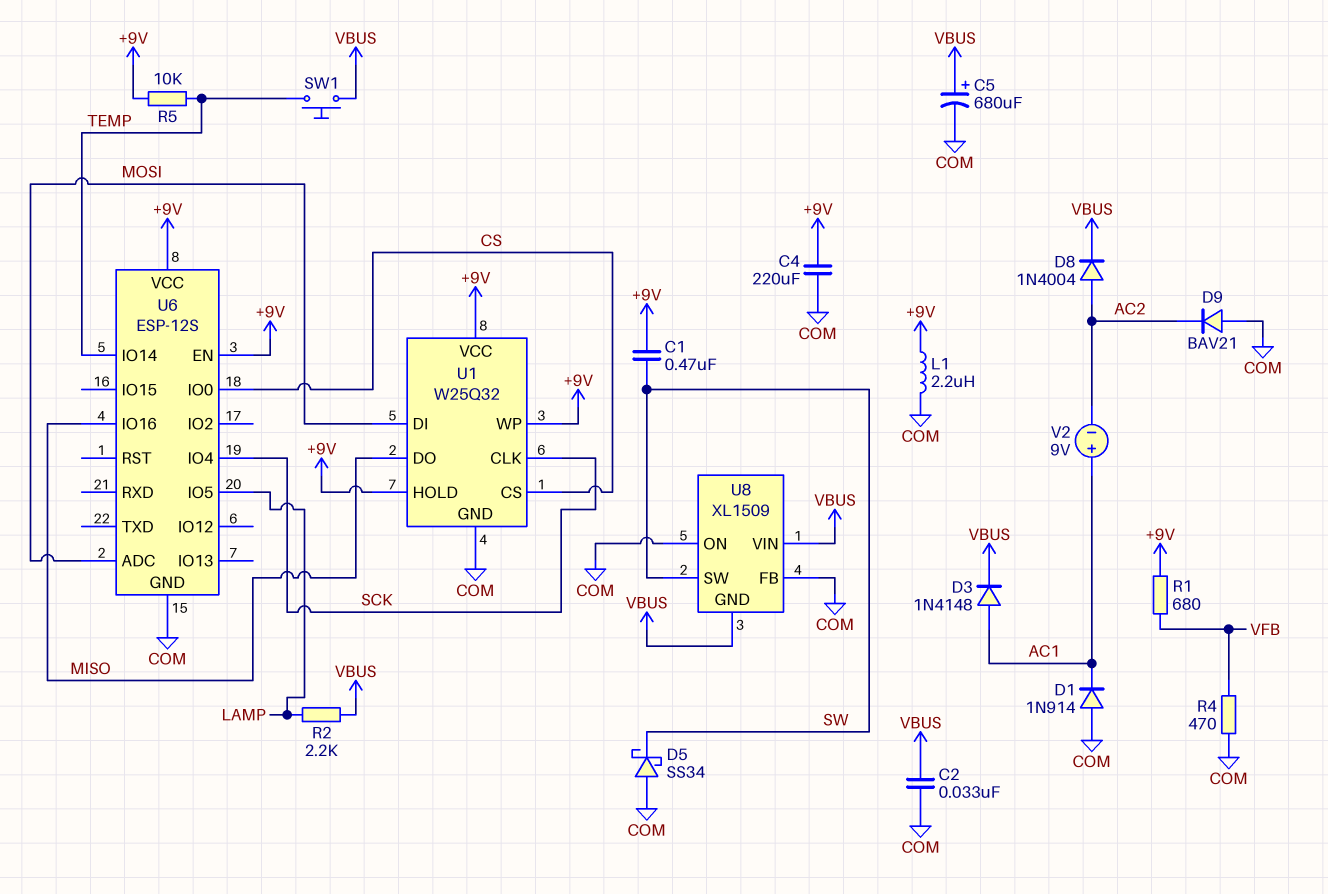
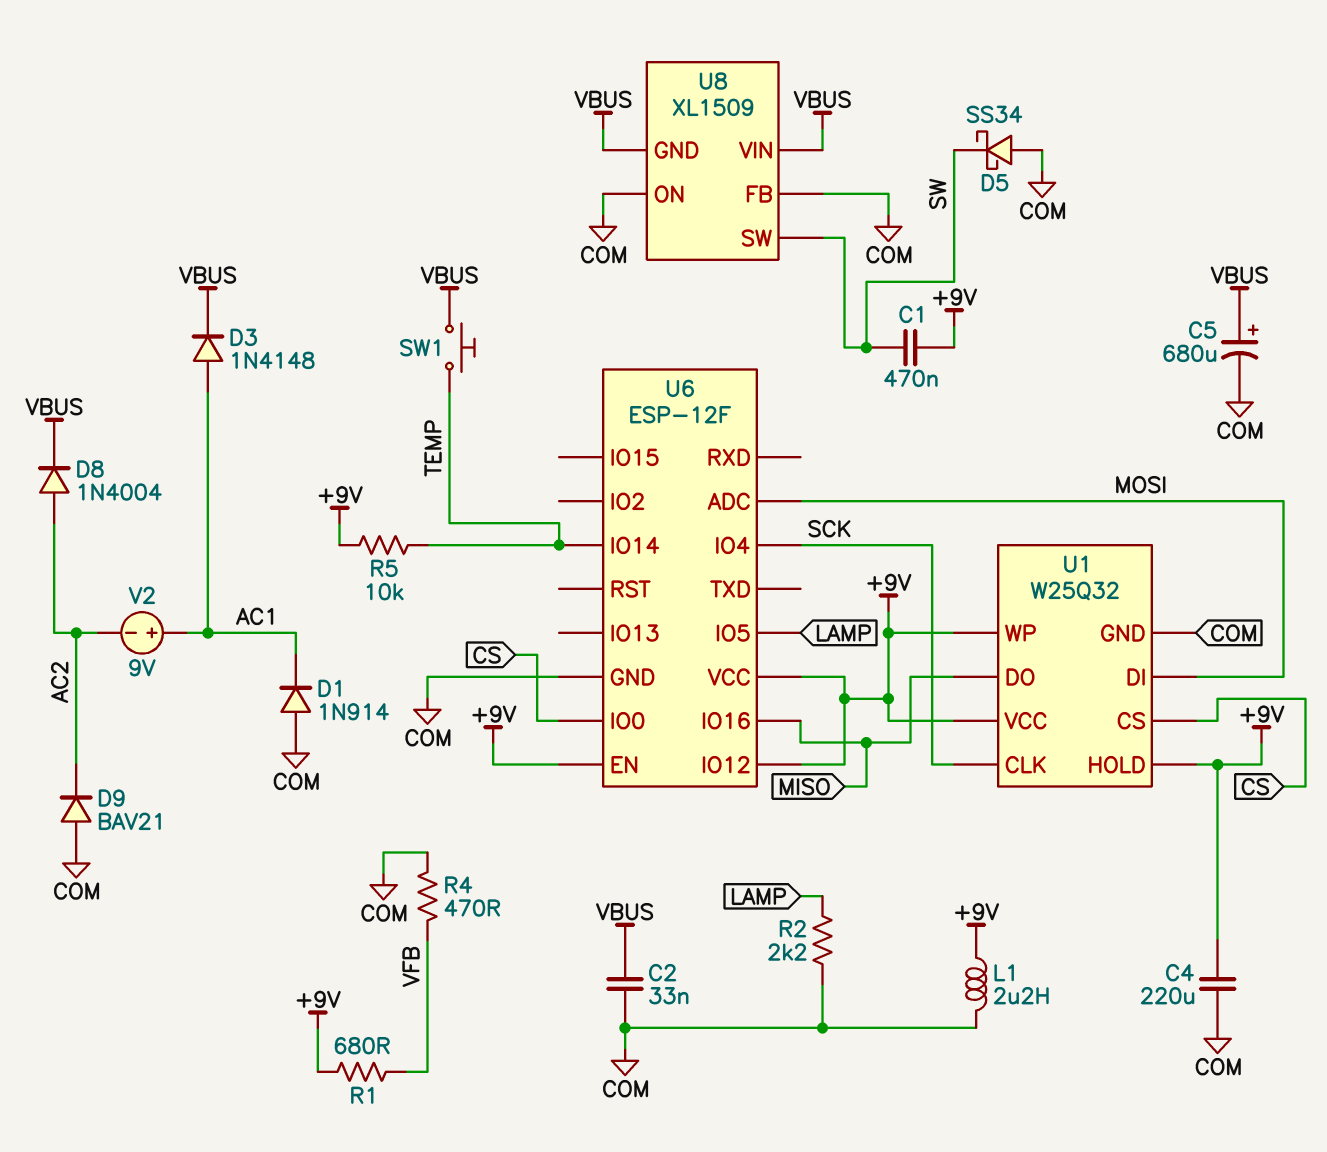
R2: 2.2k (LAMP, VBUS) -> 2.2k (COM, LAMP)
U6: ESP-12S -> ESP-12F
U6 pin IO12: none -> +9V

